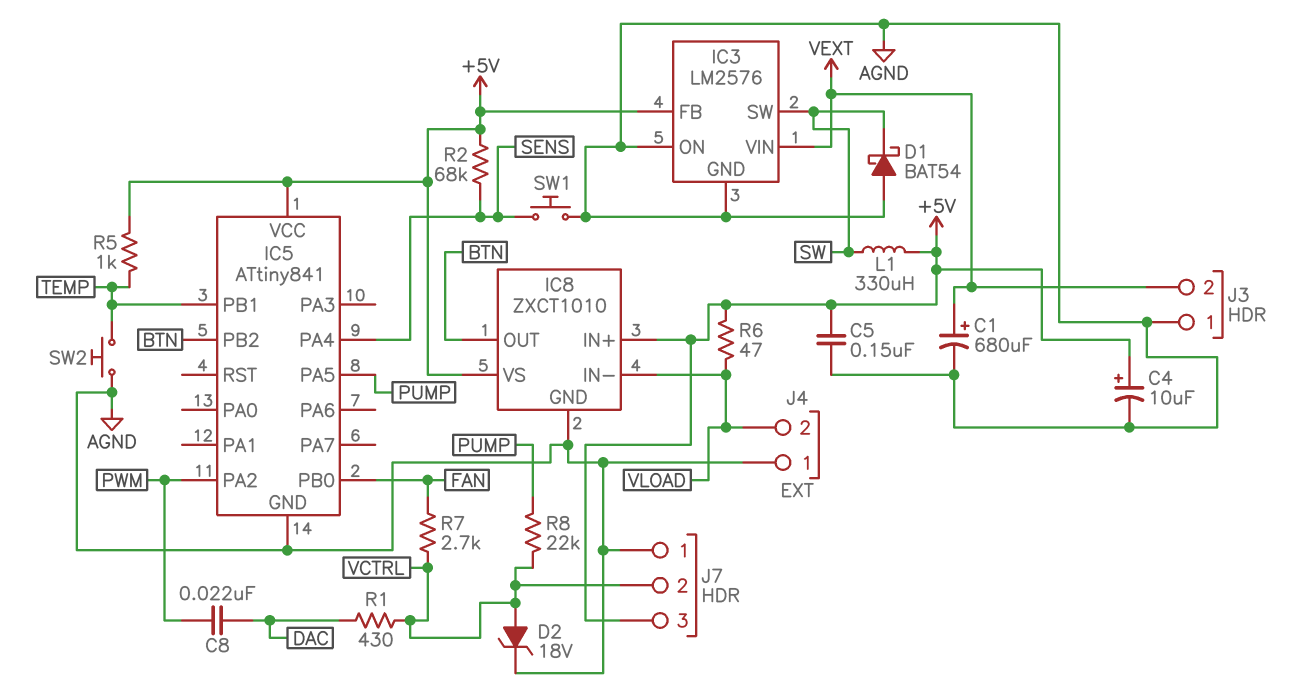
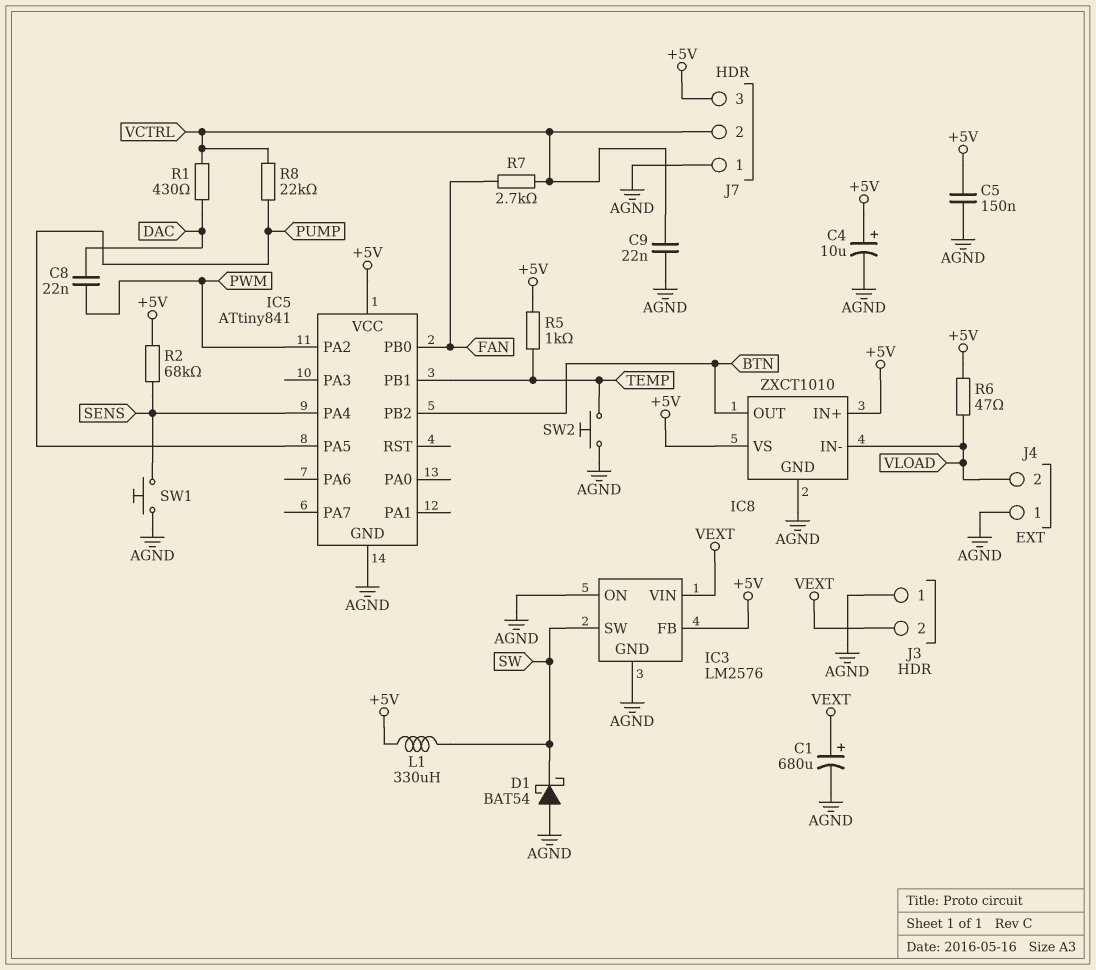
C9: none -> 22nF (AGND, VCTRL)
D2: zener 18V (A VCTRL, K AGND) -> none

